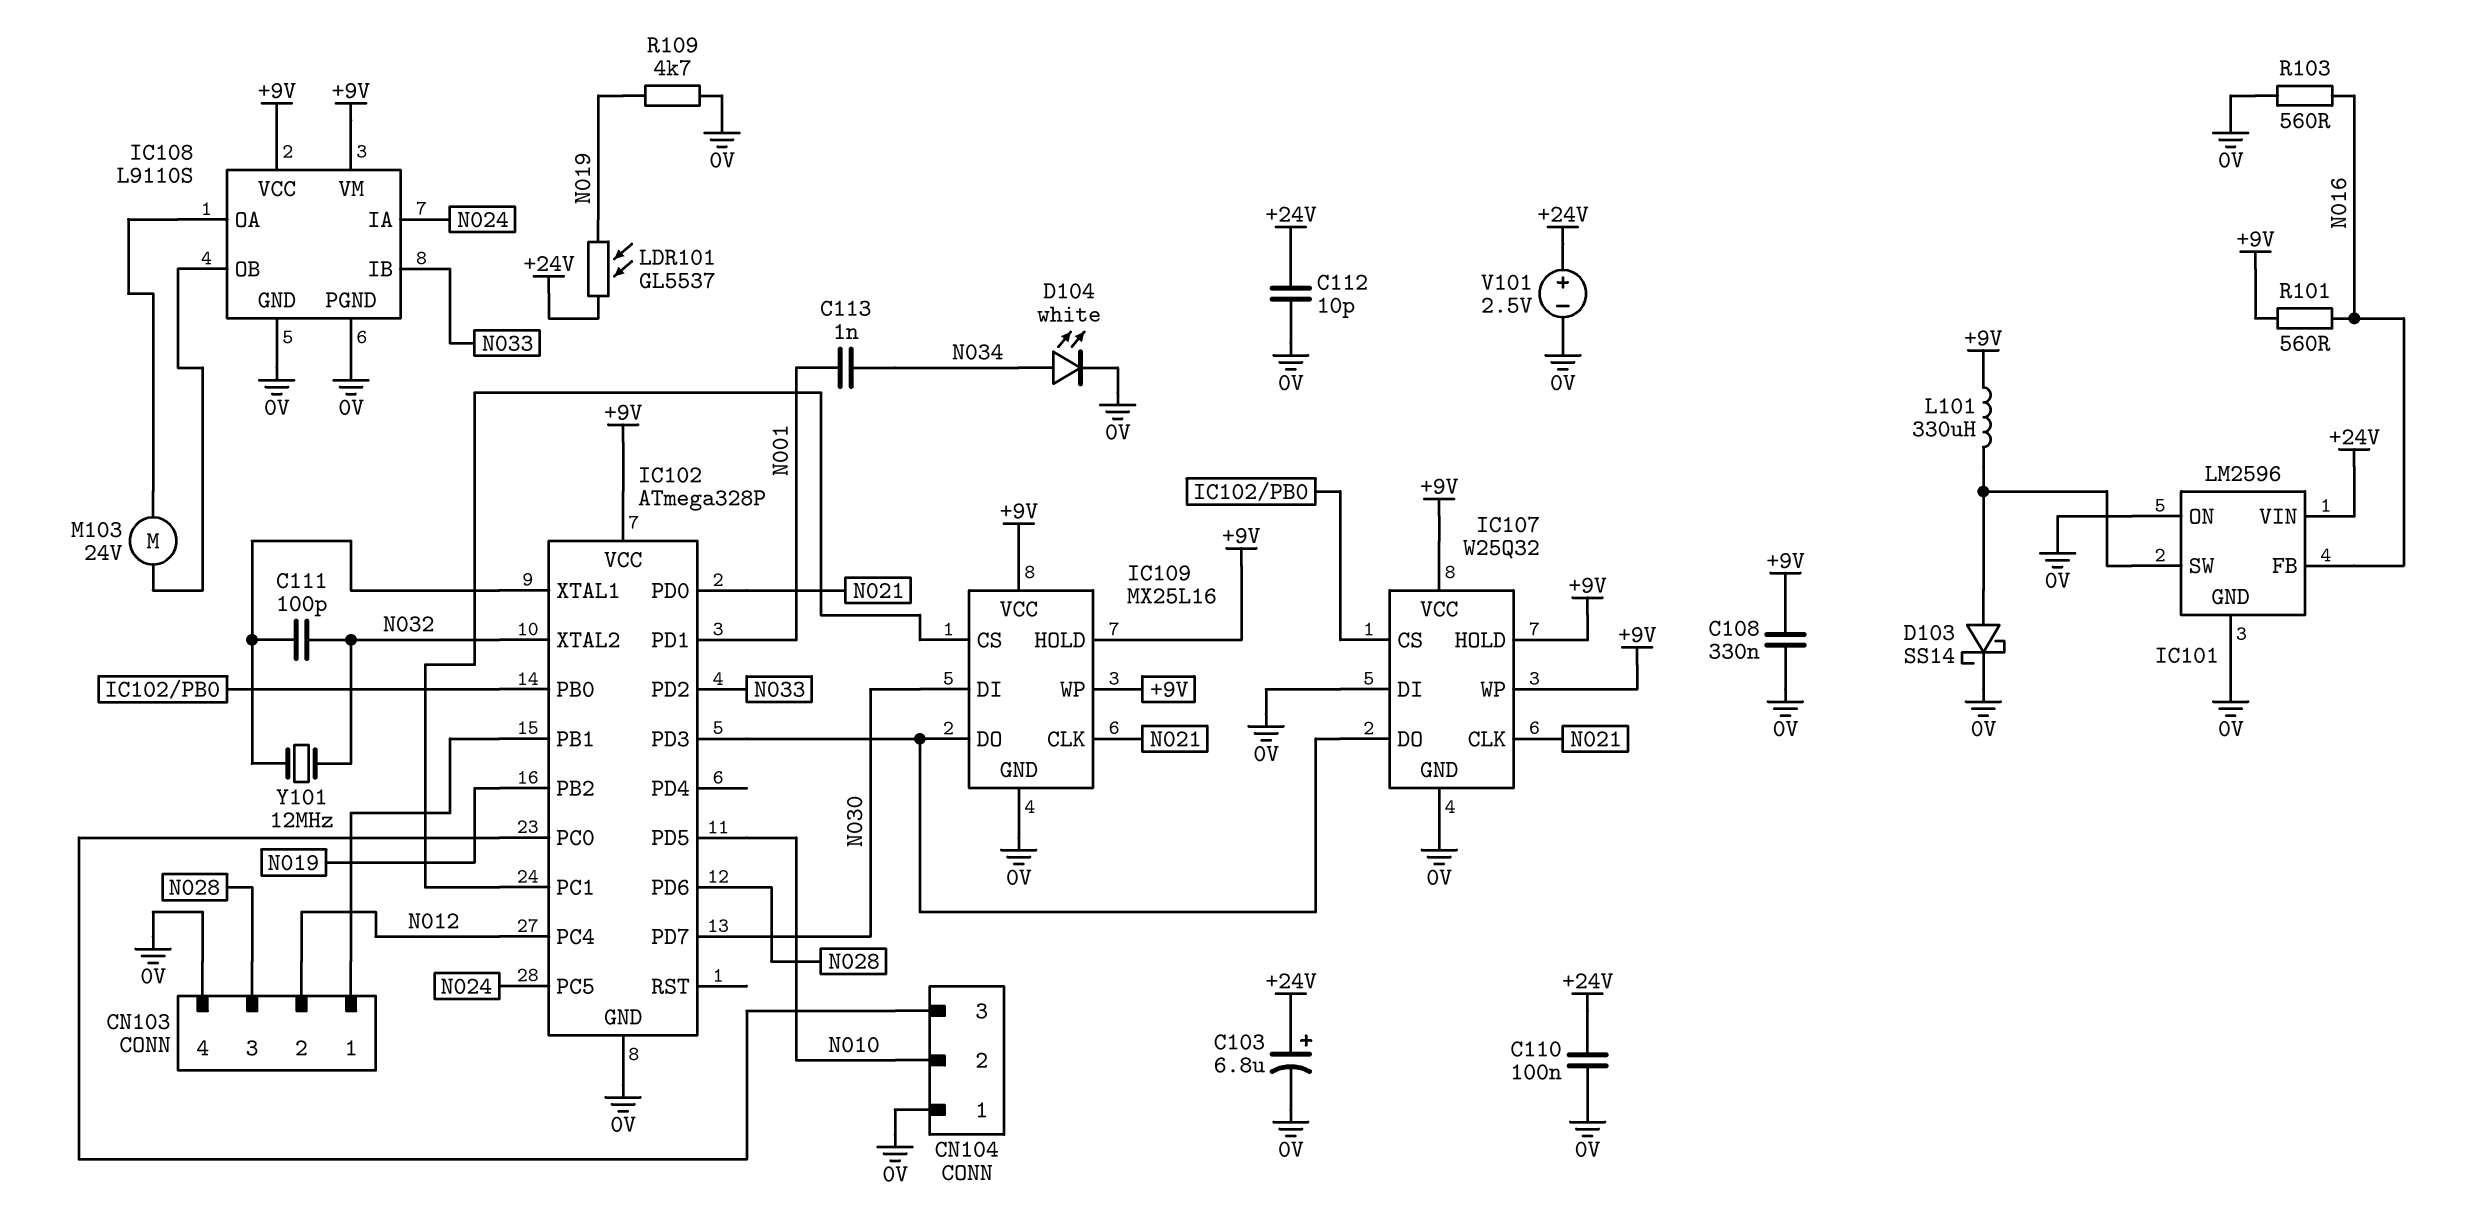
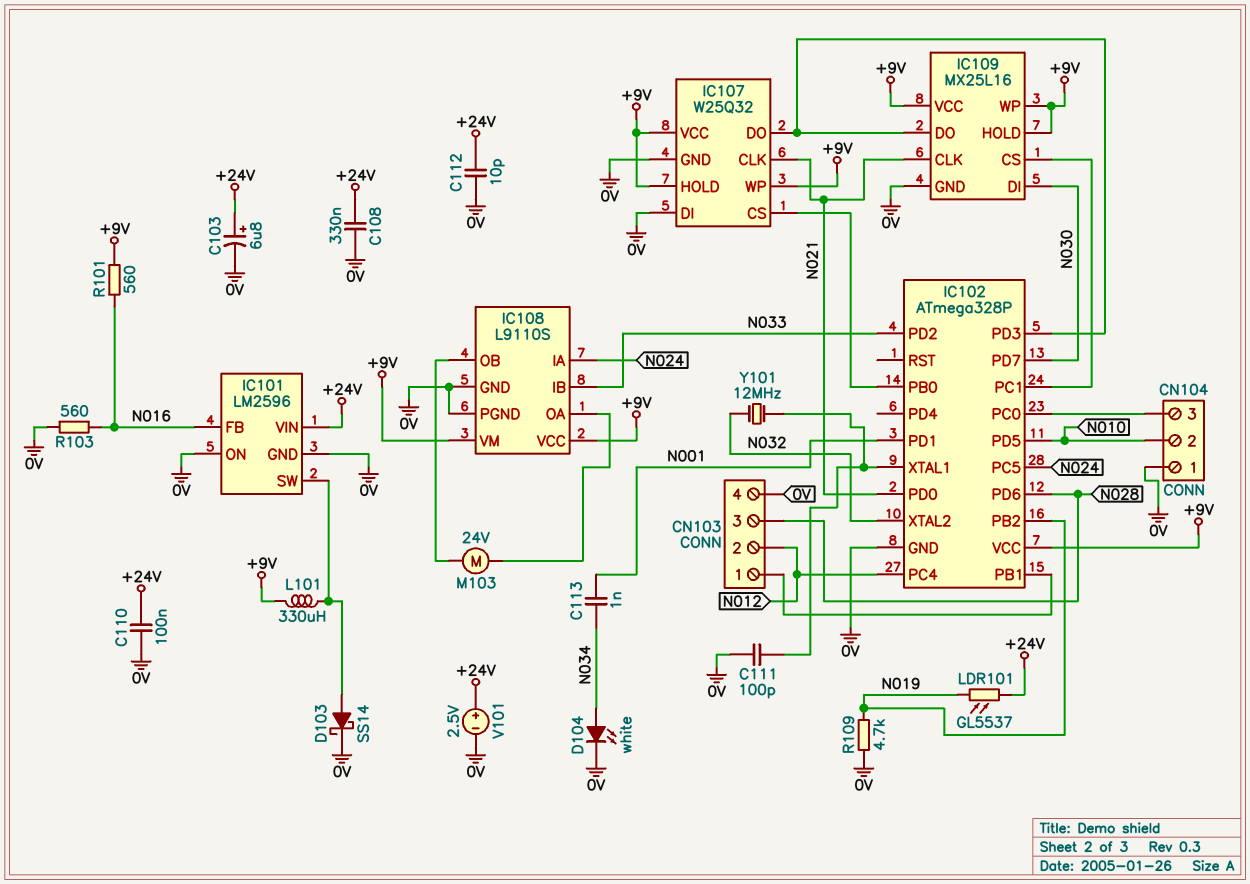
C108: 330nF (+9V, 0V) -> 330nF (+24V, 0V)
C111: 100pF (IC102/XTAL1, N032) -> 100pF (0V, IC102/XTAL1)

